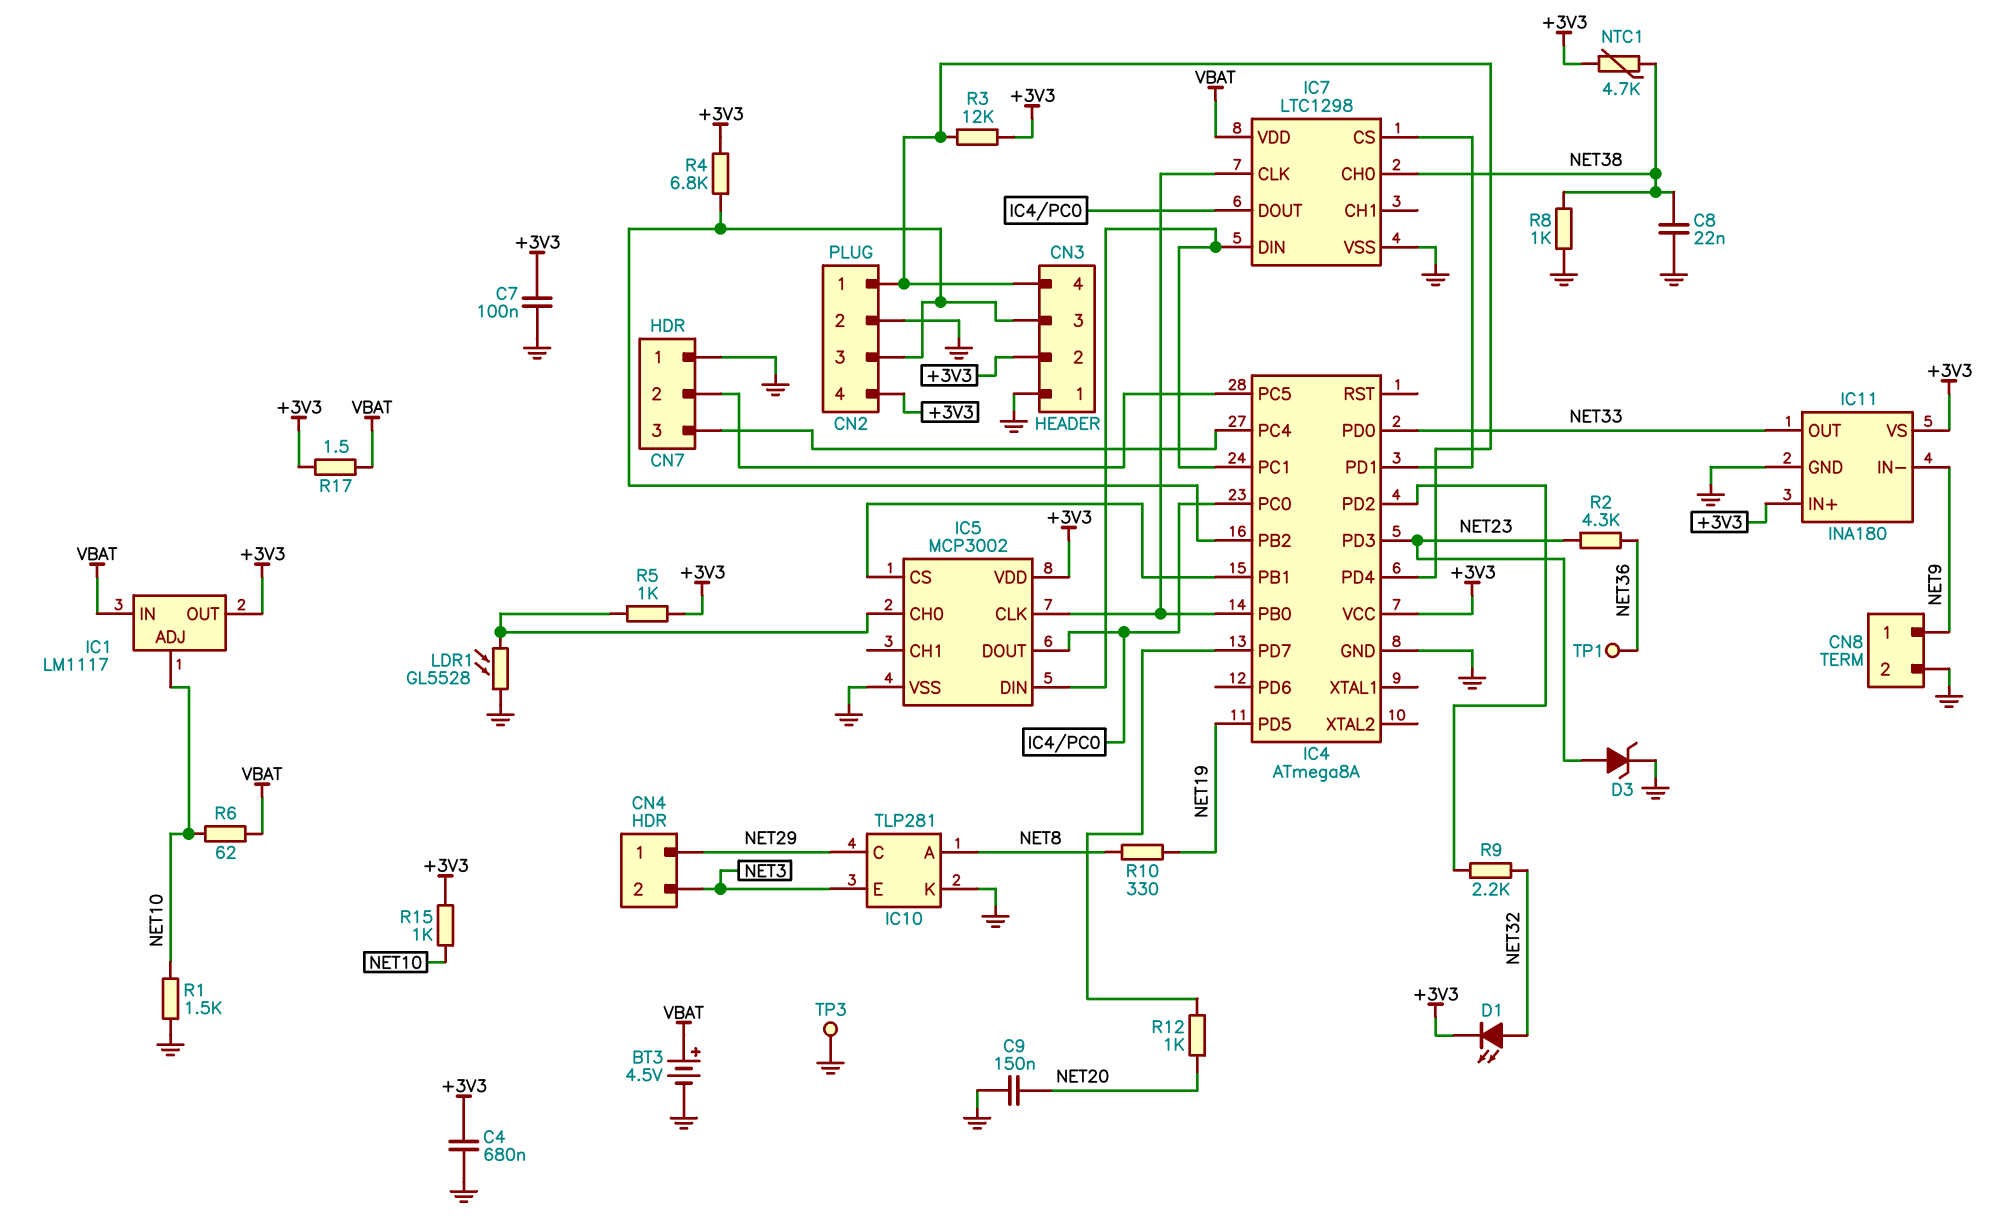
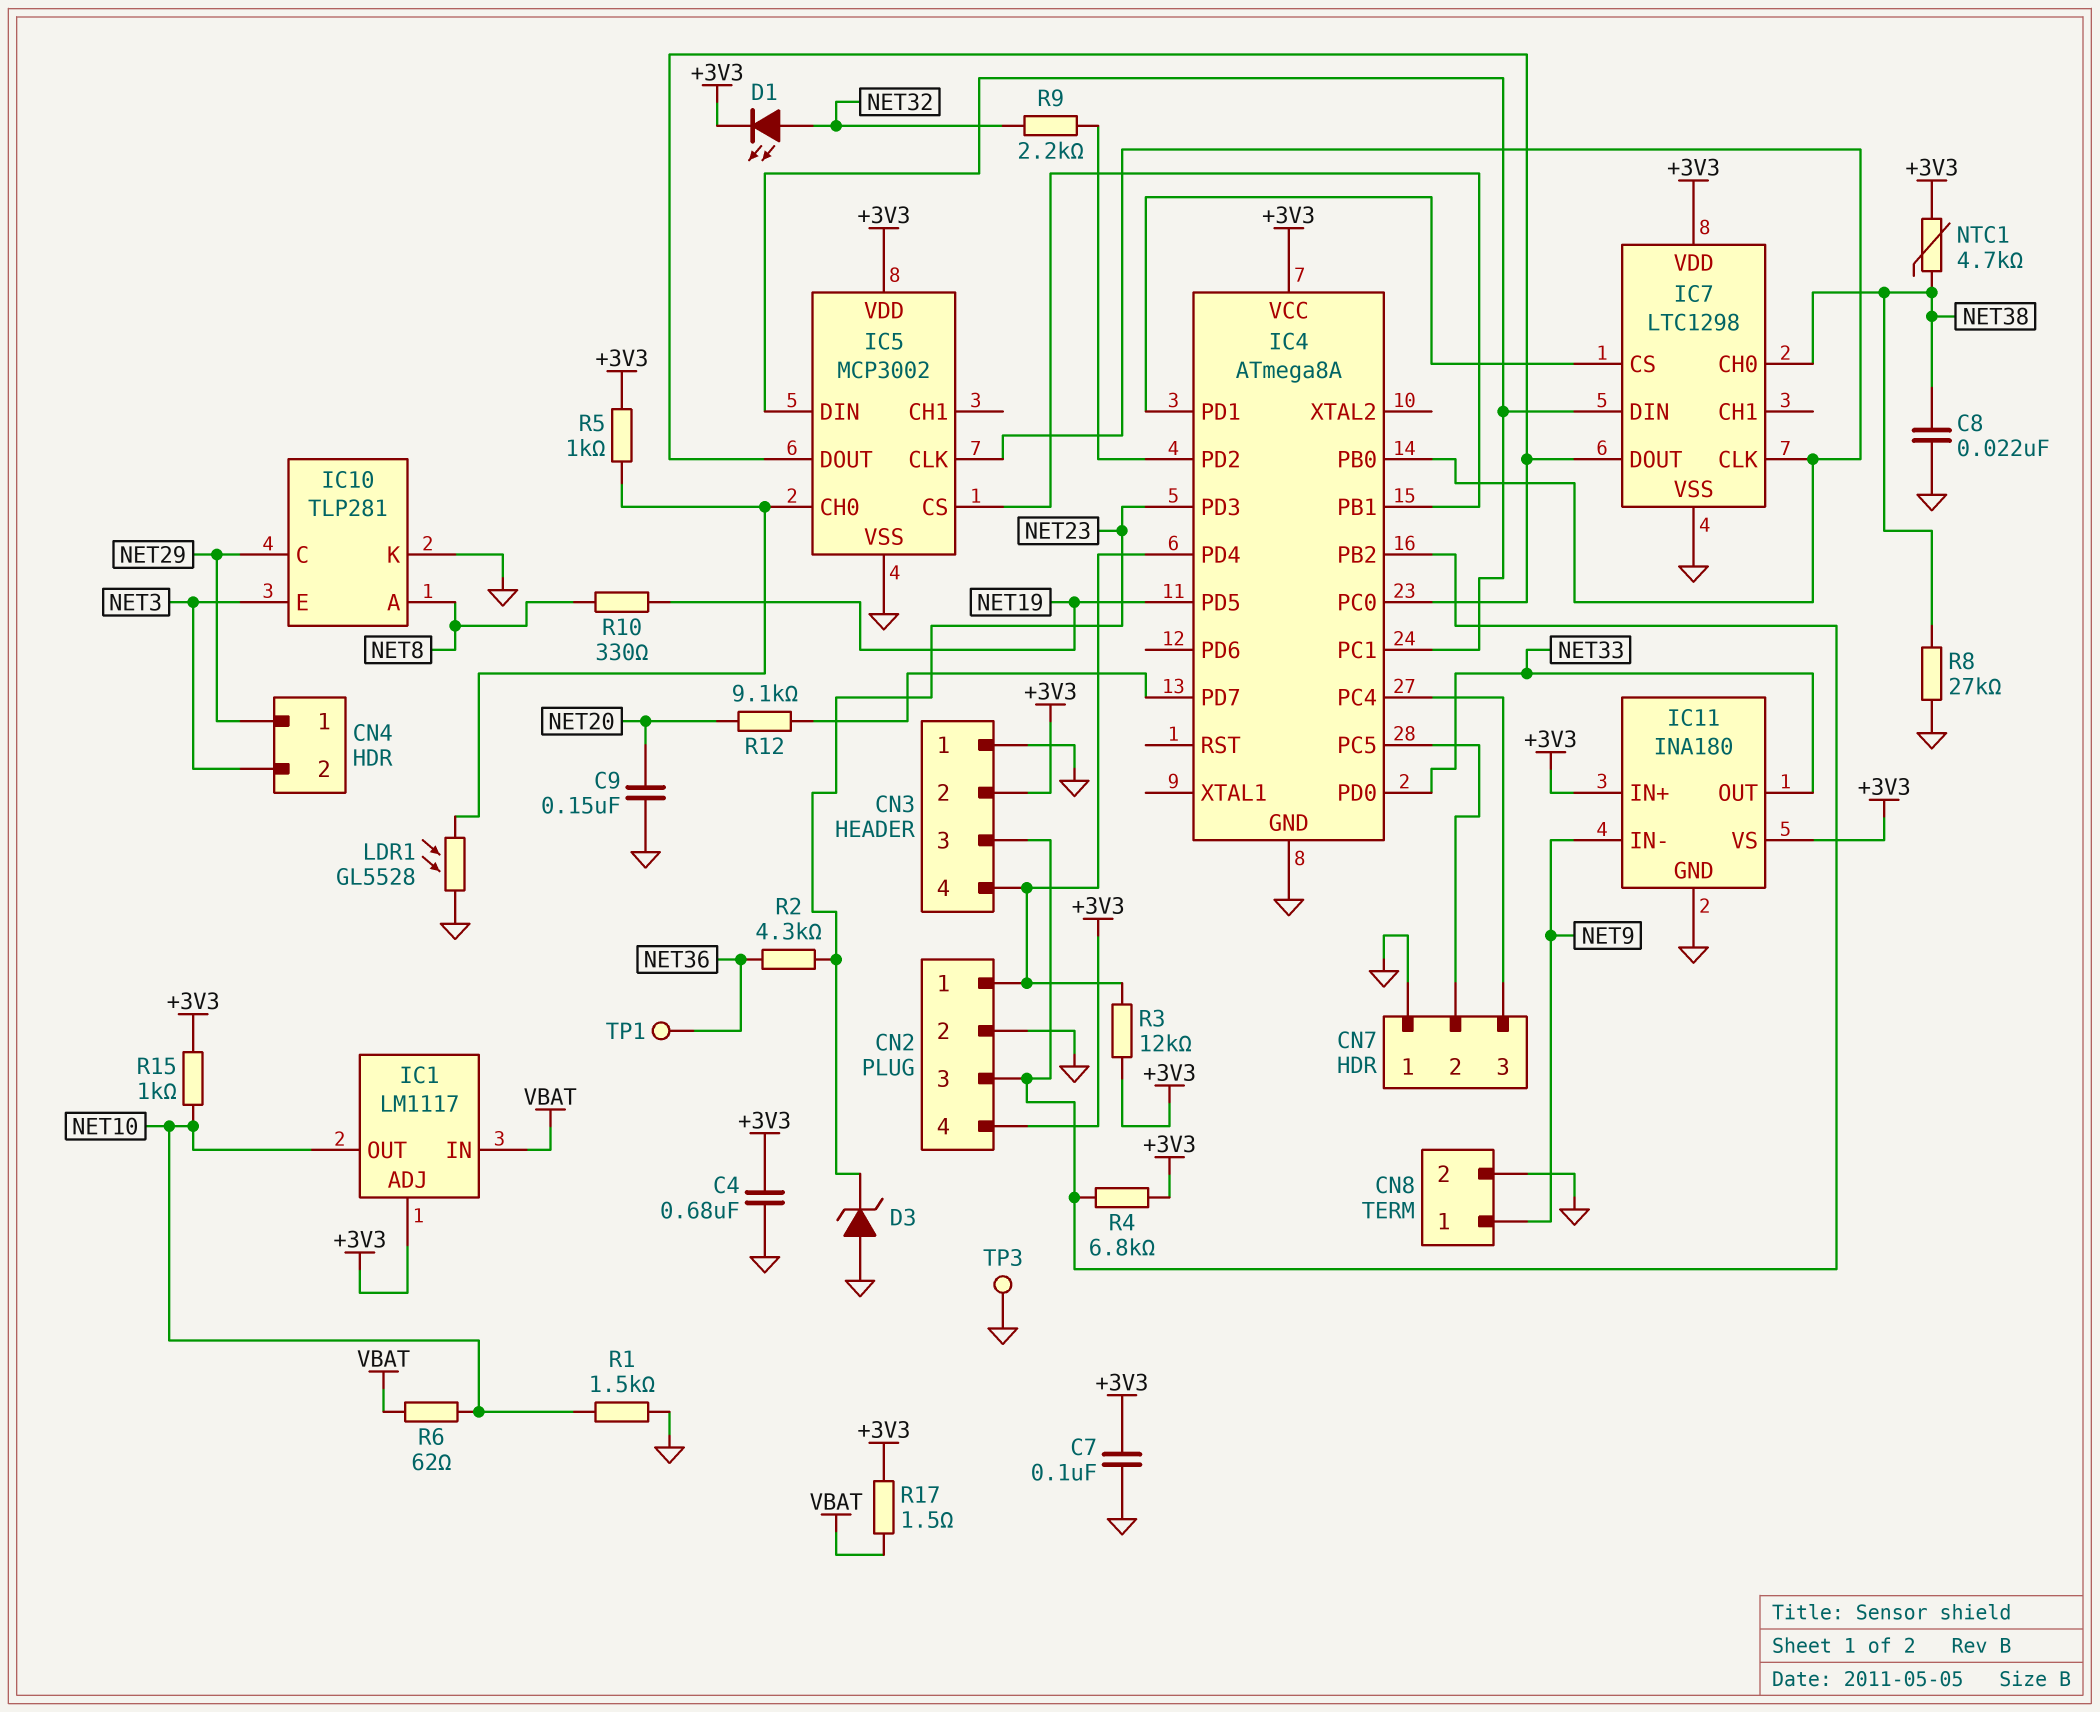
BT3: 4.5V (plus VBAT, minus GND) -> none
D3: zener (A NET23, K GND) -> zener (A GND, K NET23)
IC1 pin ADJ: NET10 -> +3V3
IC1 pin OUT: +3V3 -> NET10
IC7 pin VDD: VBAT -> +3V3
R8: 1k (GND, NET38) -> 27k (GND, NET38)
R12: 1k (IC4/PD7, NET20) -> 9.1k (IC4/PD7, NET20)

